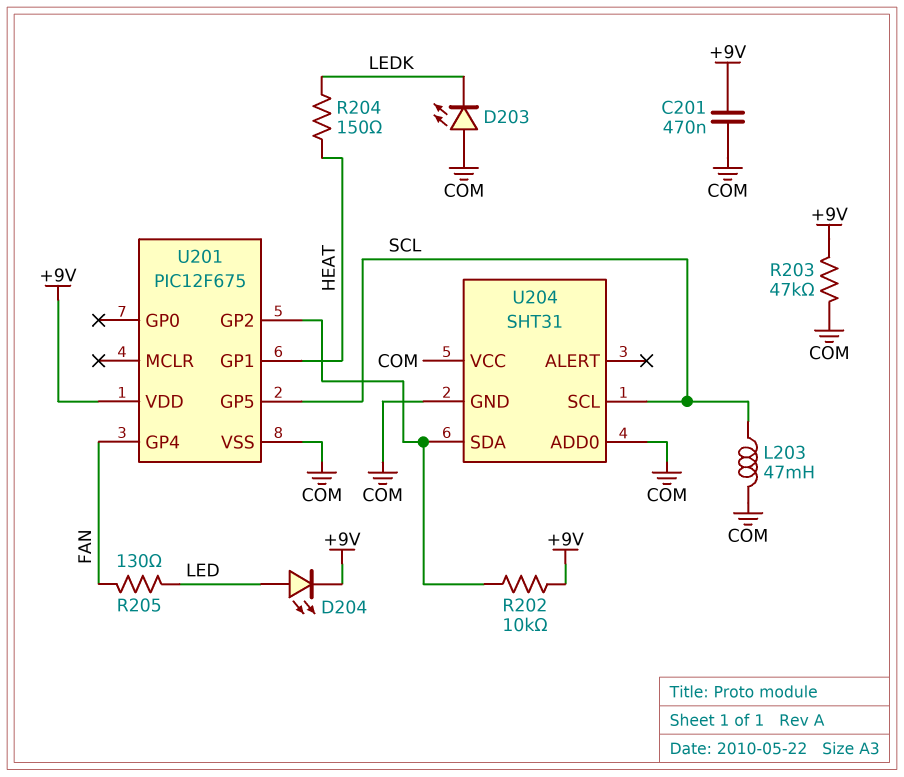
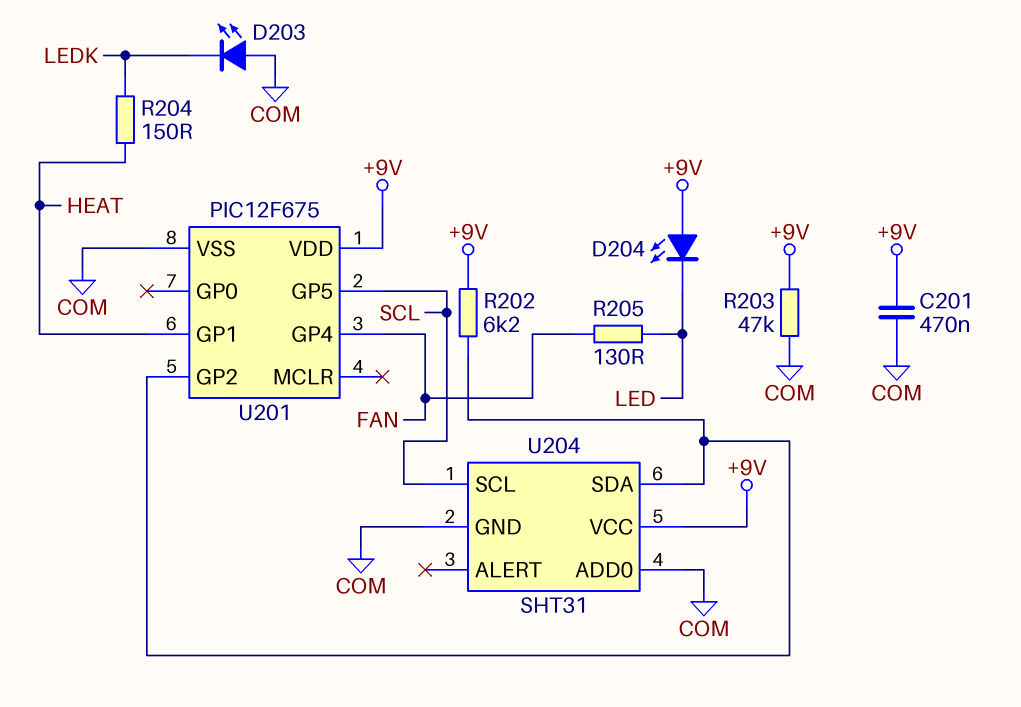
D204: LED (A LED, K +9V) -> LED (A +9V, K LED)
L203: 47mH (COM, SCL) -> none
R202: 10k (+9V, U201/GP2) -> 6.2k (+9V, U201/GP2)
U204 pin VCC: COM -> +9V

